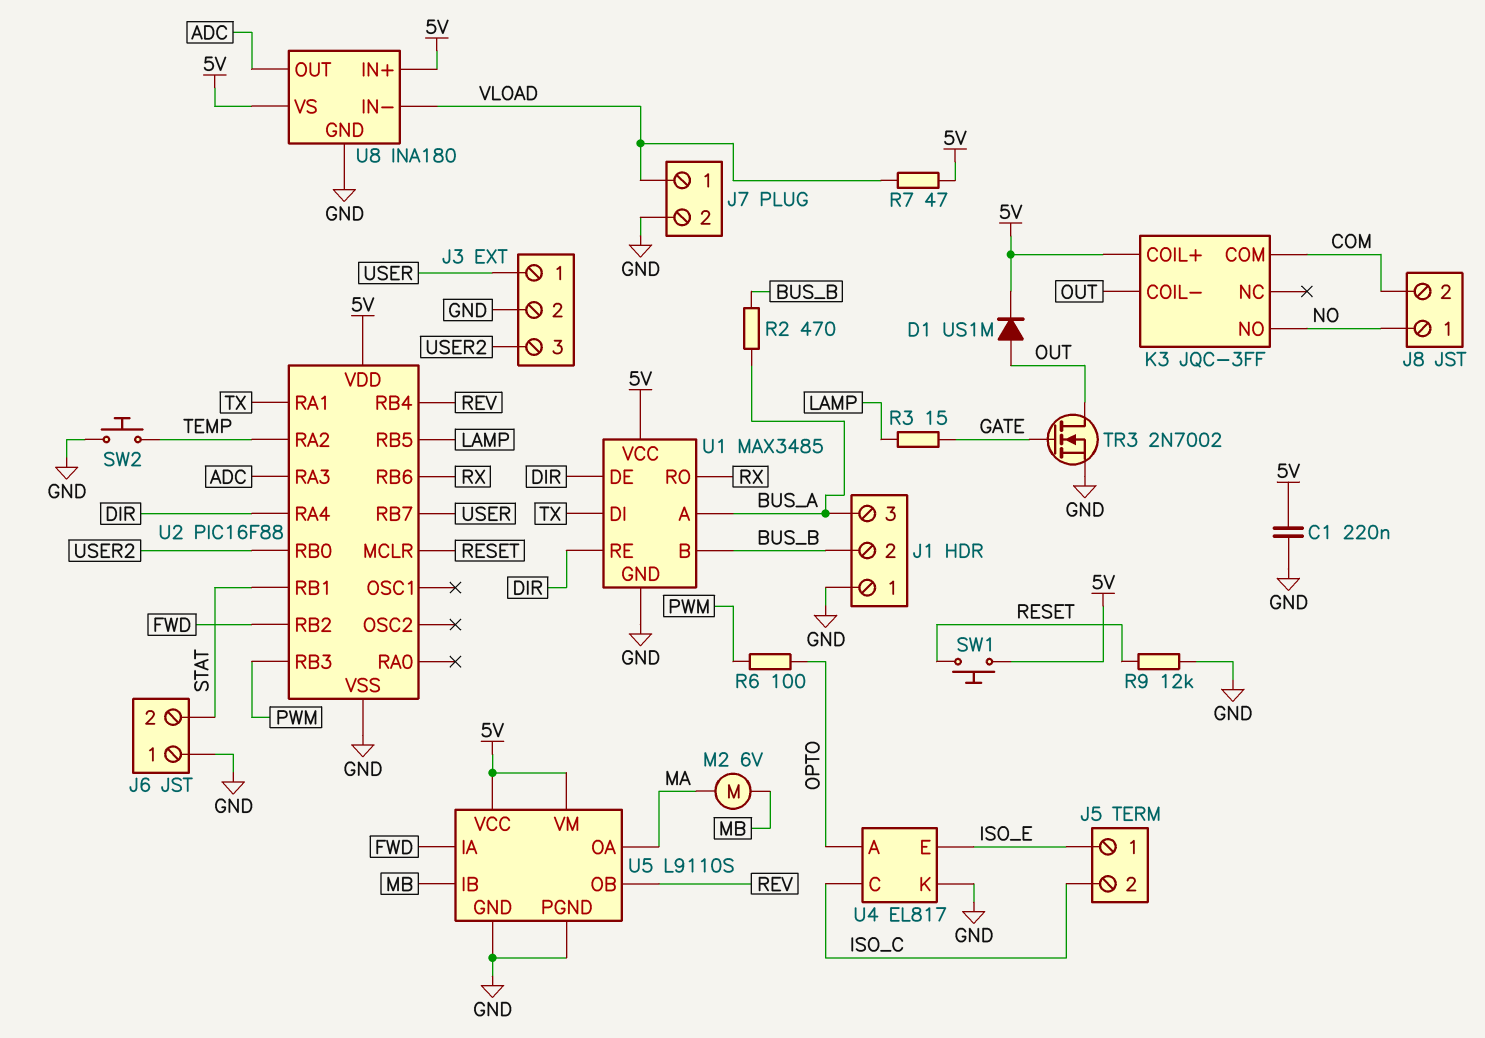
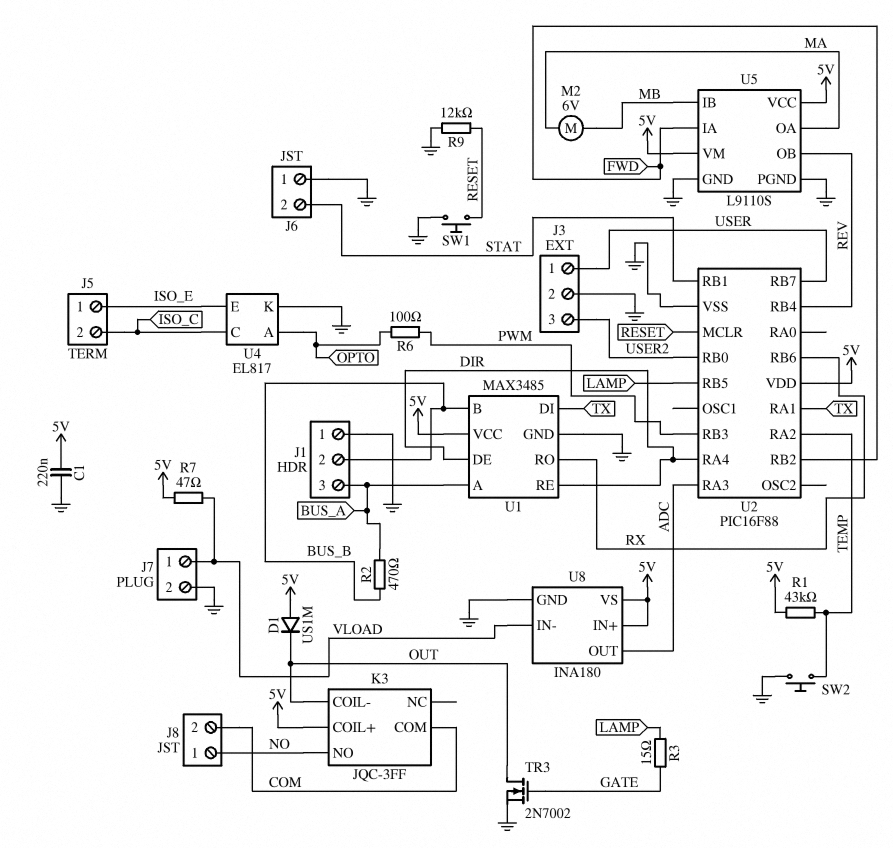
D1: diode US1M (A OUT, K 5V) -> diode US1M (A 5V, K OUT)
R1: none -> 43k (5V, TEMP)
SW1: button (5V, RESET) -> button (GND, RESET)

